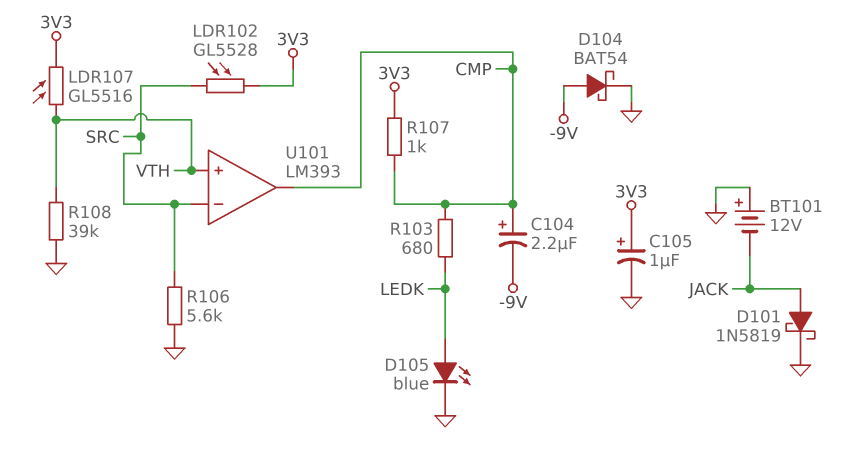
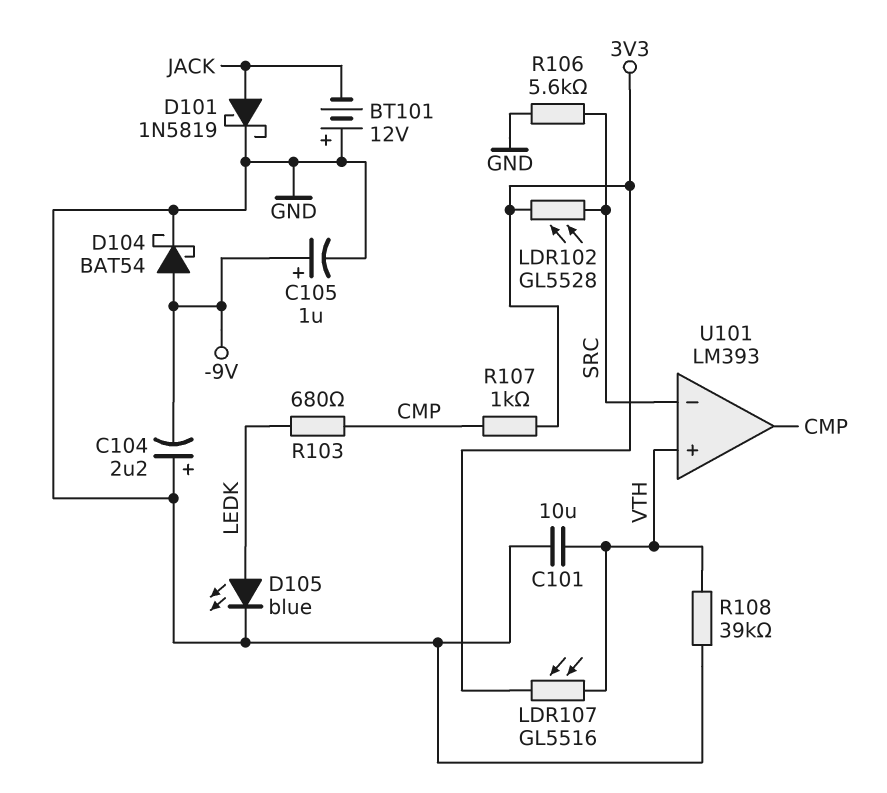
C101: none -> 10uF (GND, VTH)
C104: 2.2uF (plus CMP, minus -9V) -> 2.2uF (plus GND, minus -9V)
C105: 1uF (plus 3V3, minus GND) -> 1uF (plus -9V, minus GND)

